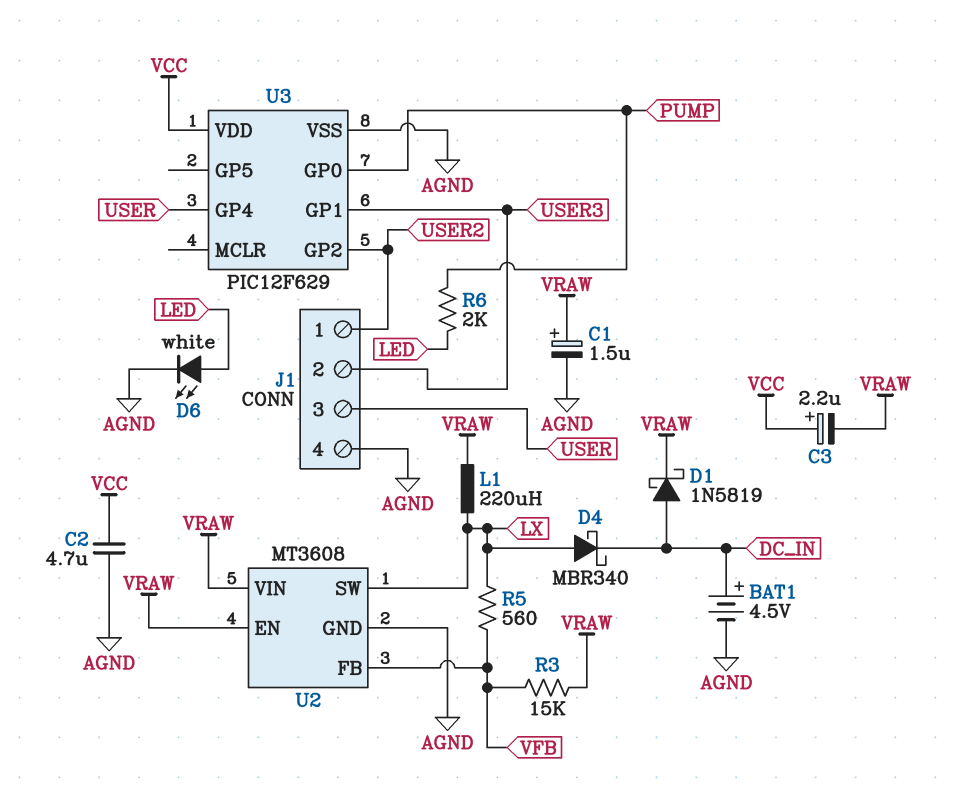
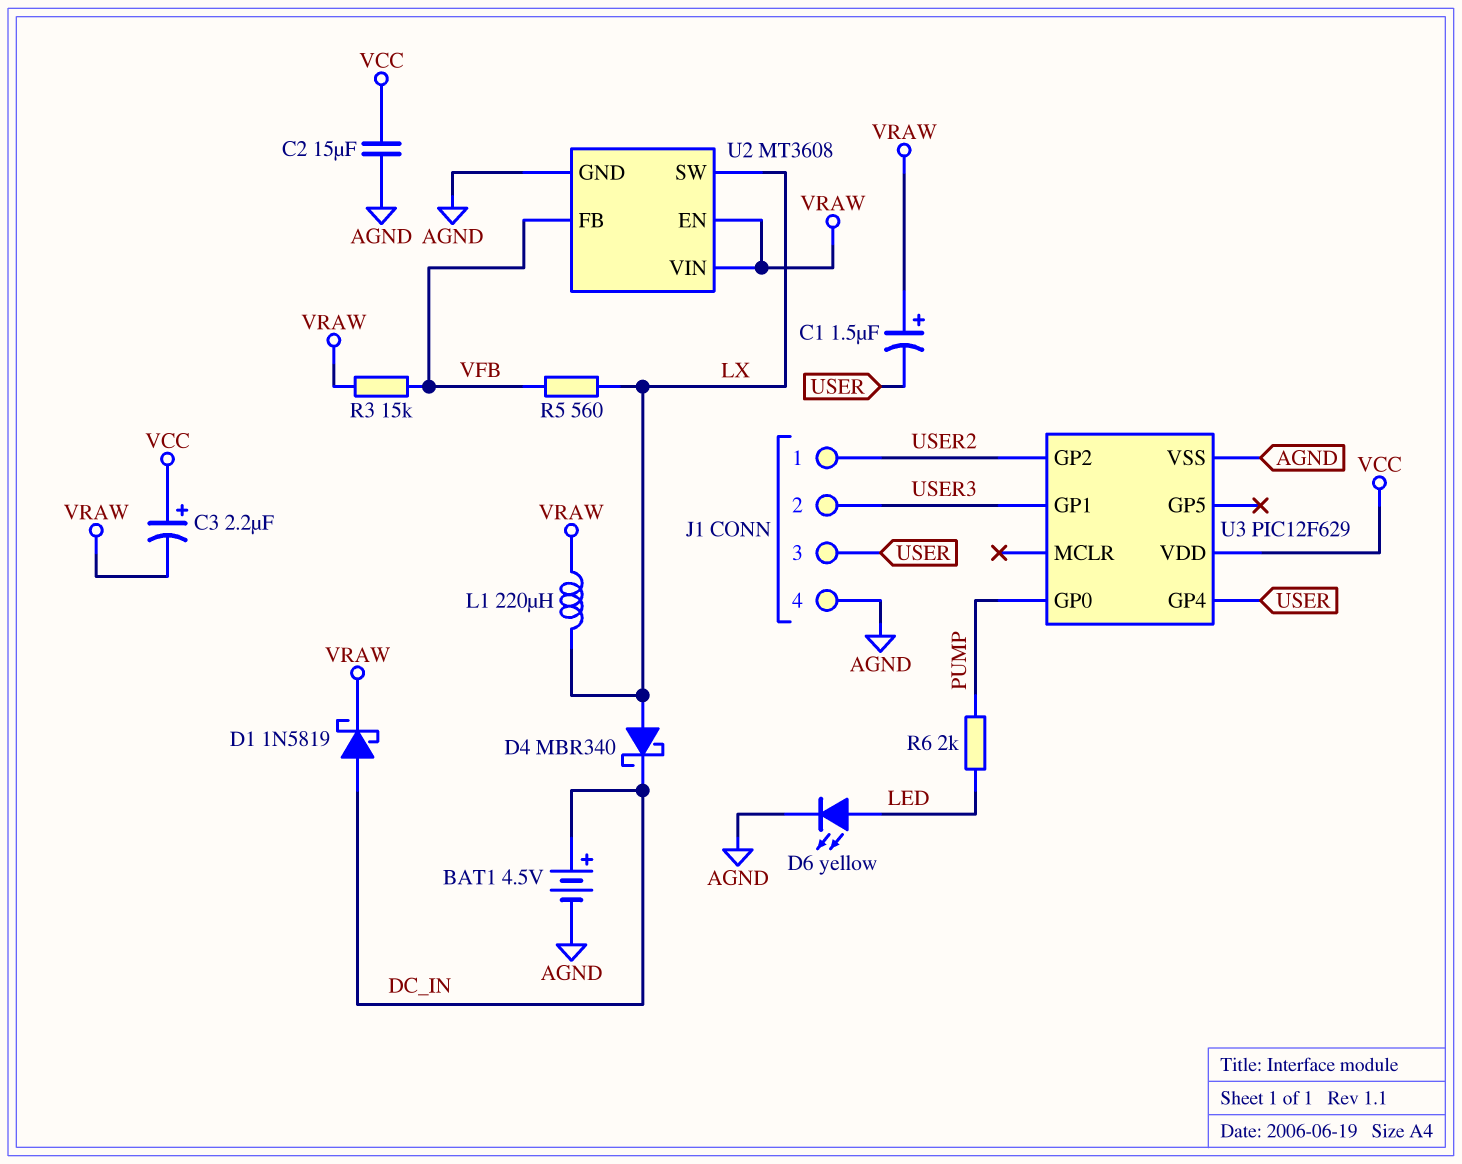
C1: 1.5uF (plus VRAW, minus AGND) -> 1.5uF (plus VRAW, minus USER)
C2: 4.7uF (AGND, VCC) -> 15uF (AGND, VCC)
D6: LED white (A LED, K AGND) -> LED yellow (A LED, K AGND)

